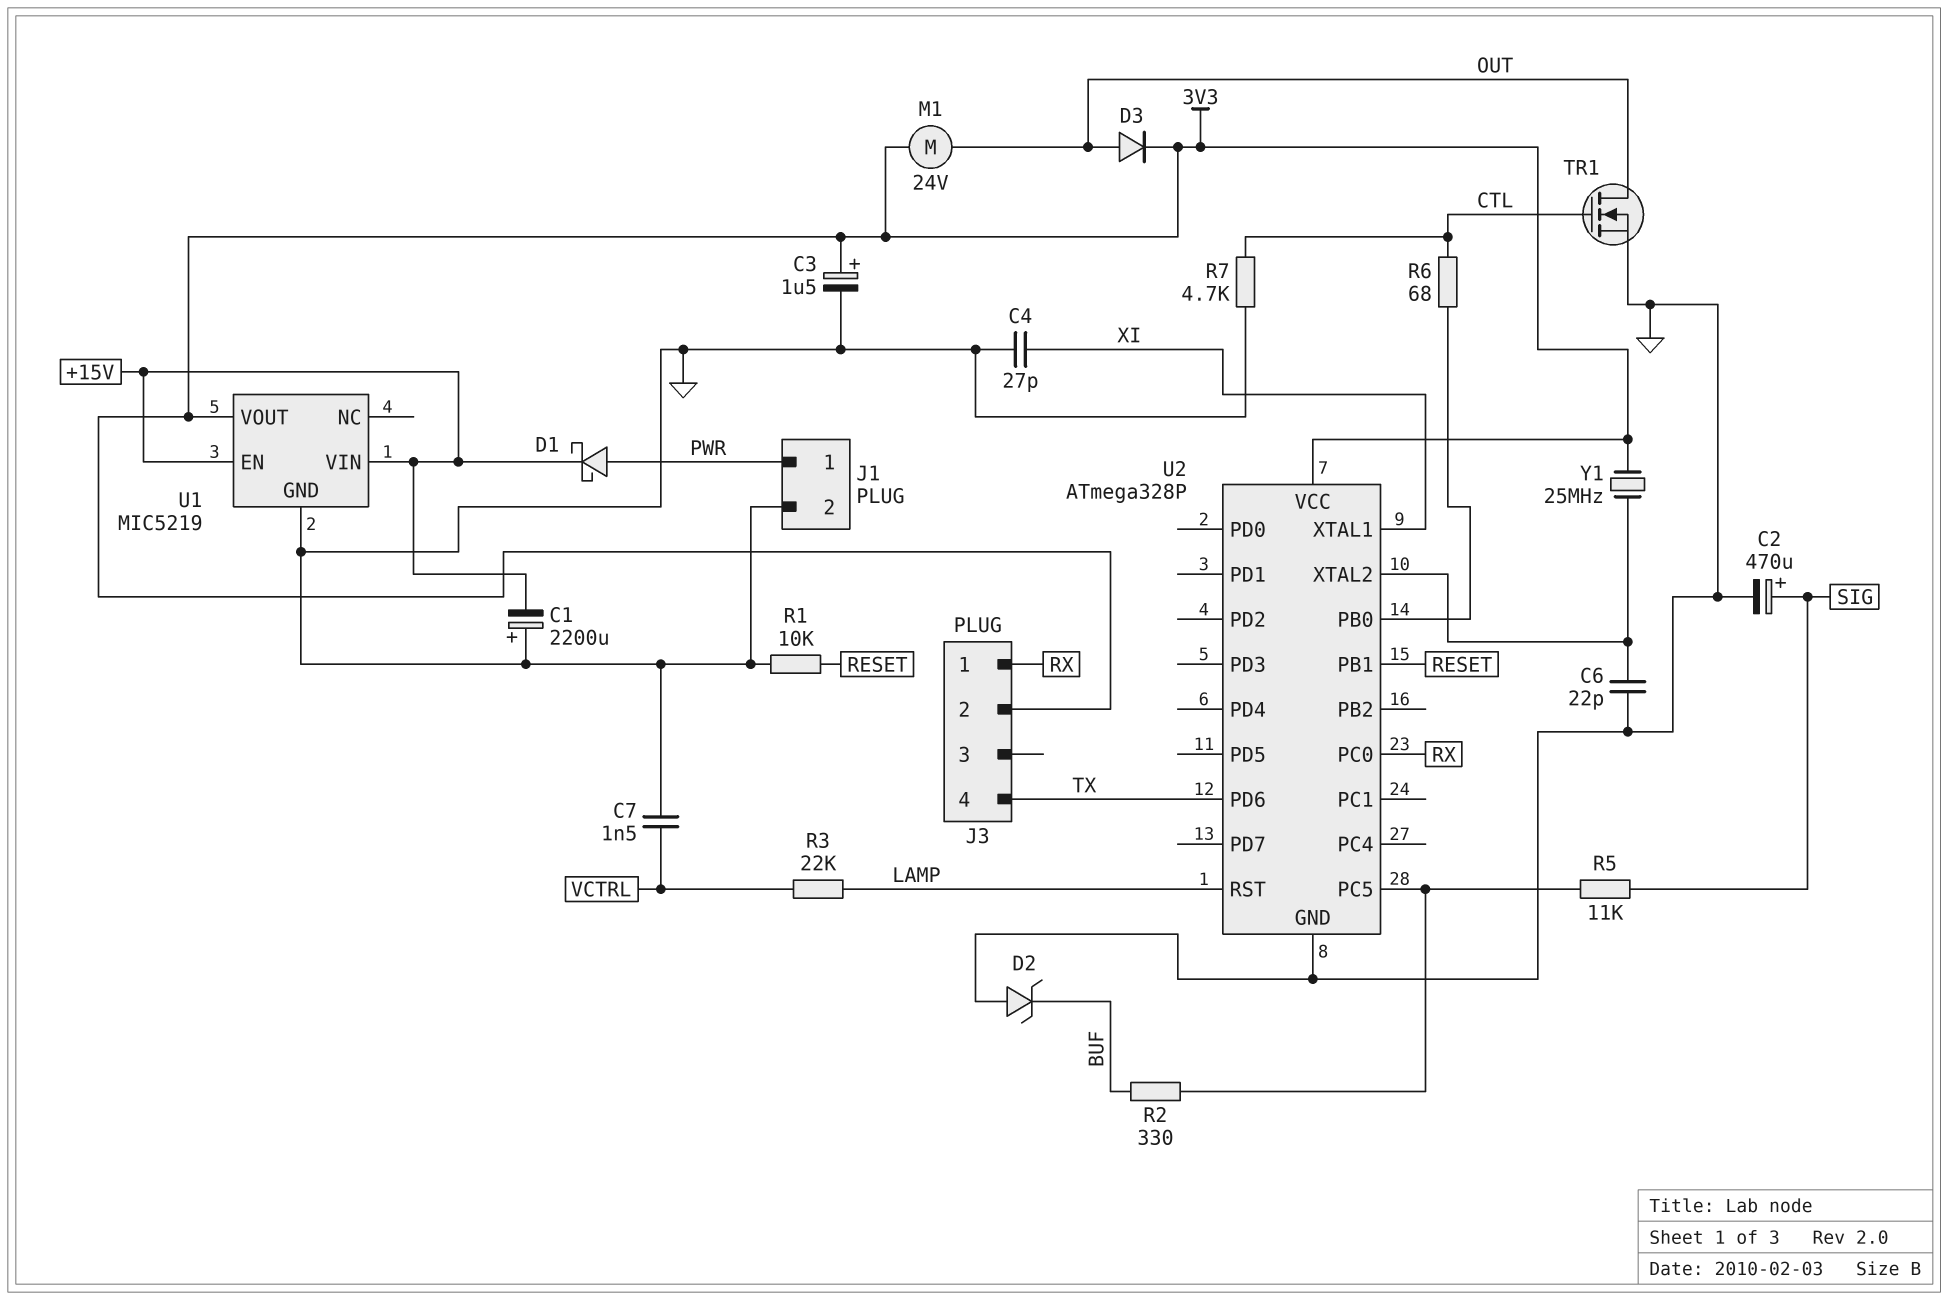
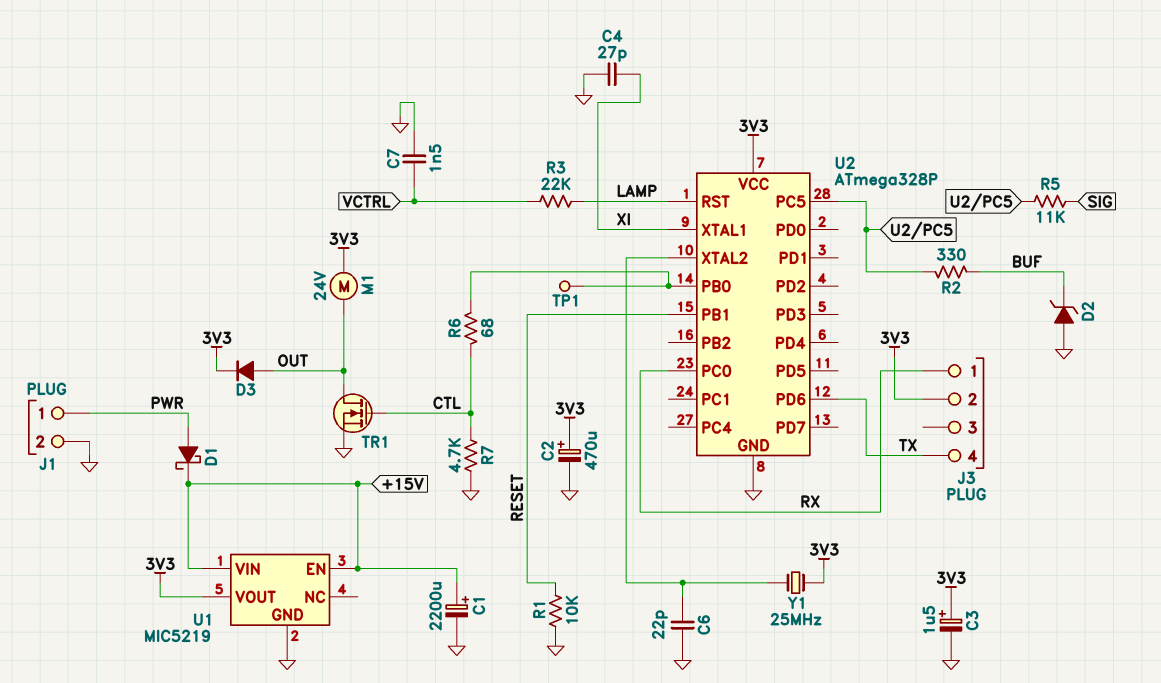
C1: 2200uF (plus GND, minus +15V) -> 2200uF (plus +15V, minus GND)
C2: 470uF (plus SIG, minus GND) -> 470uF (plus 3V3, minus GND)
TP1: none -> test point (U2/PB0)

